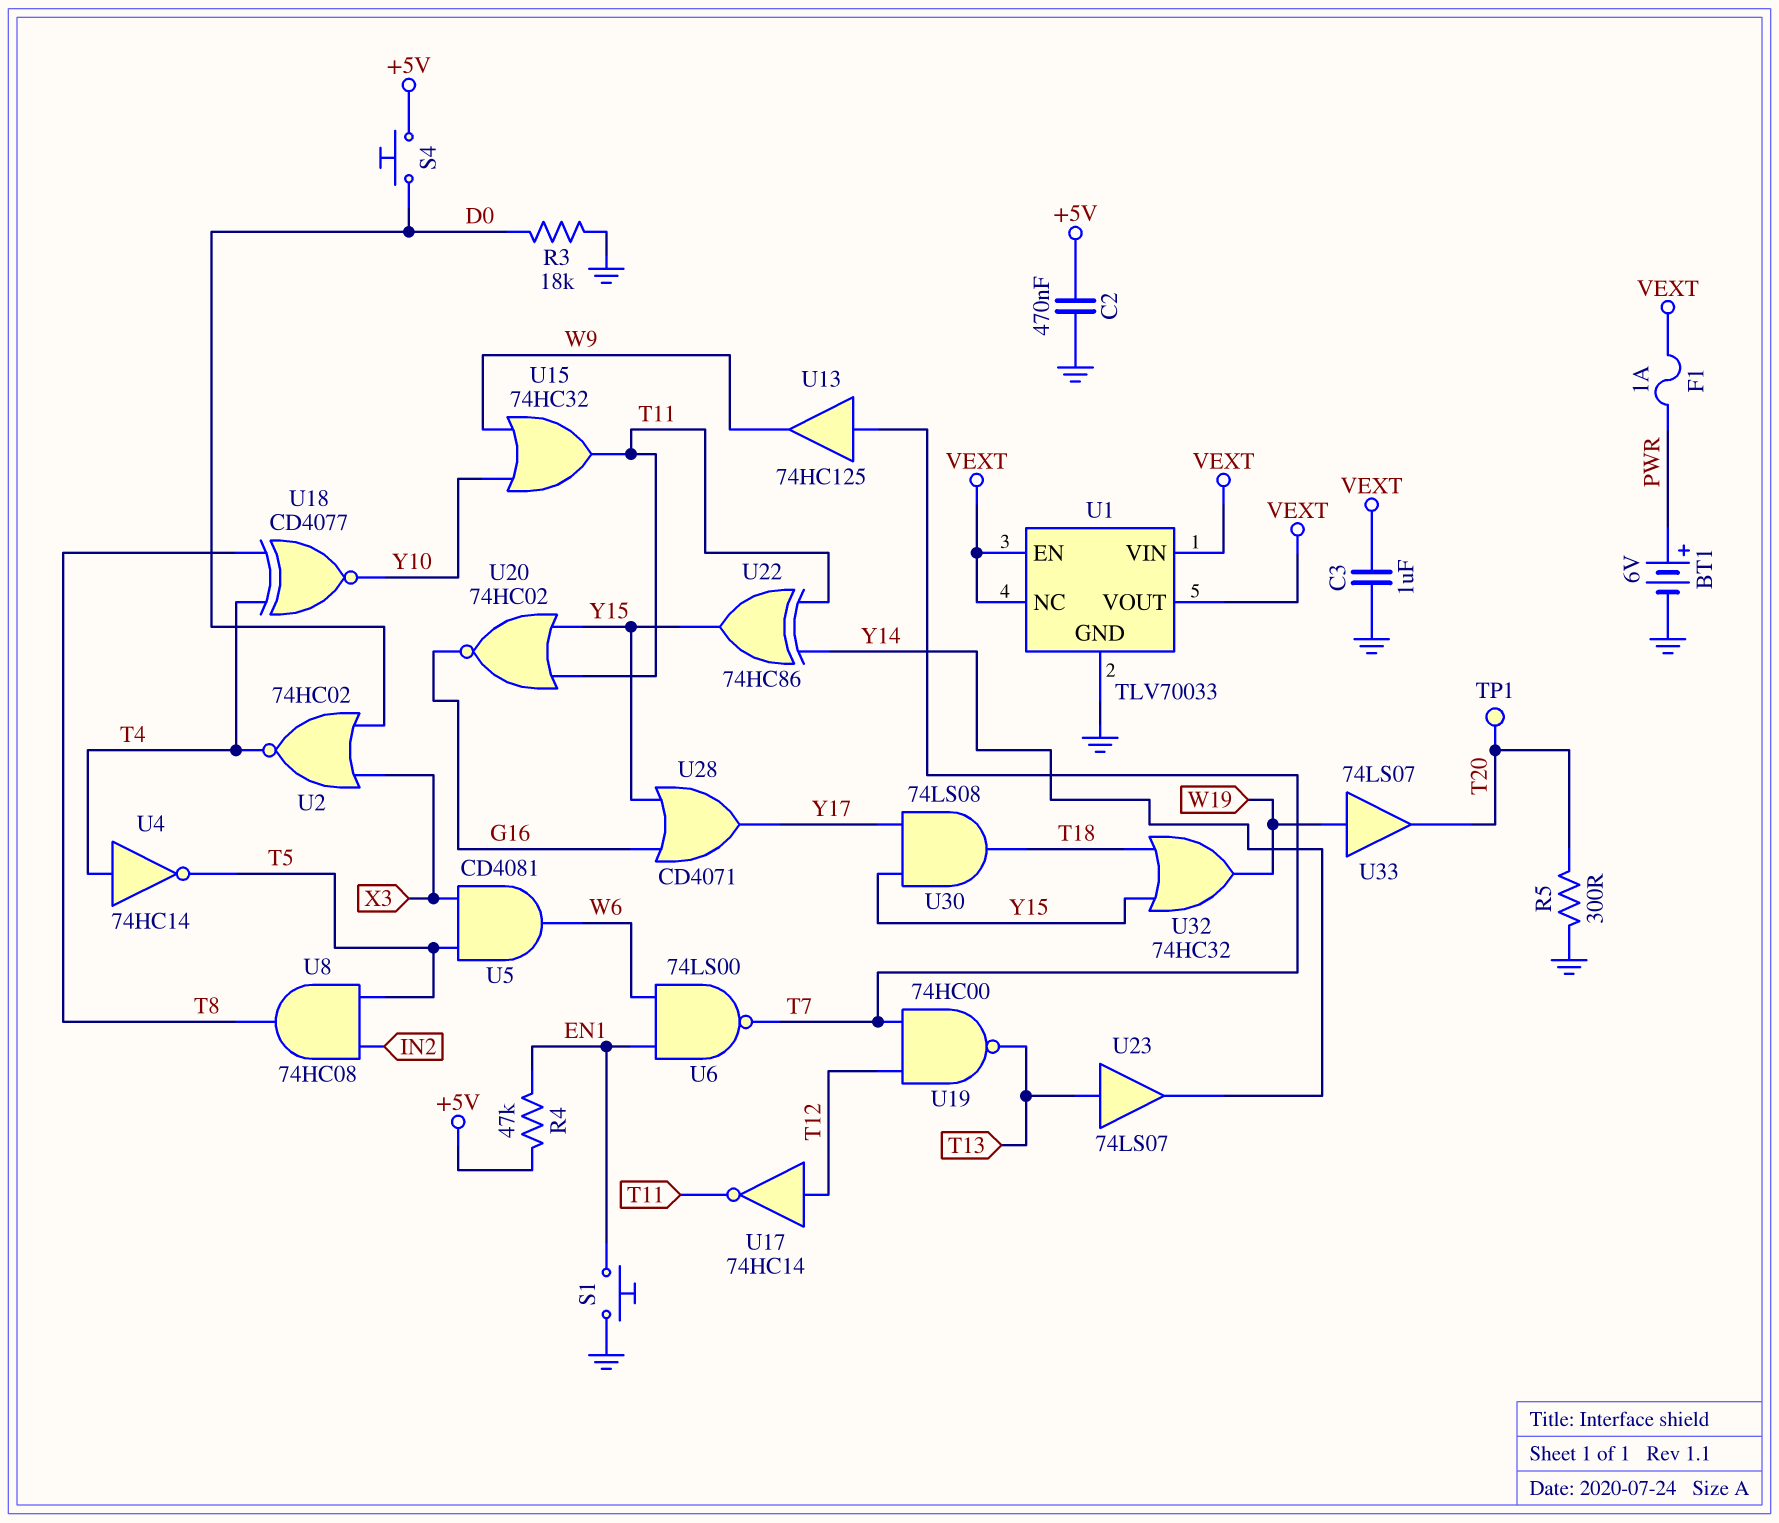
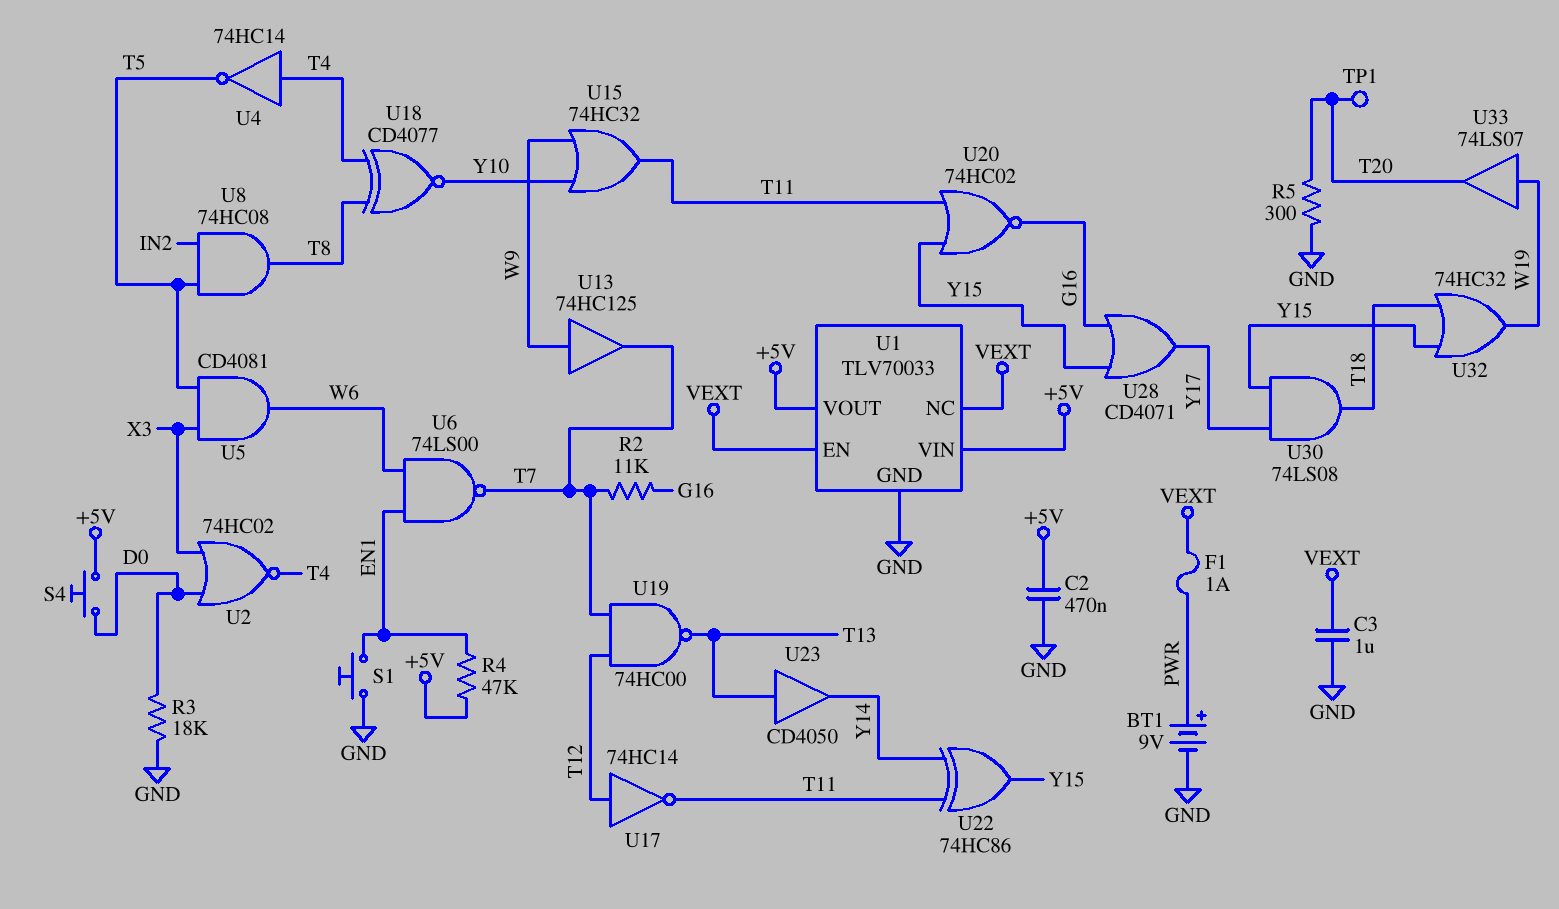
BT1: 6V (plus PWR, minus GND) -> 9V (plus PWR, minus GND)
R2: none -> 11k (G16, T7)
U1 pin VIN: VEXT -> +5V
U1 pin VOUT: VEXT -> +5V
U13: buffer 74HC125 (in T7, out W9) -> buffer 74HC125 (in W9, out T7)
U23: buffer 74LS07 (in T13, out Y14) -> buffer CD4050 (in T13, out Y14)

